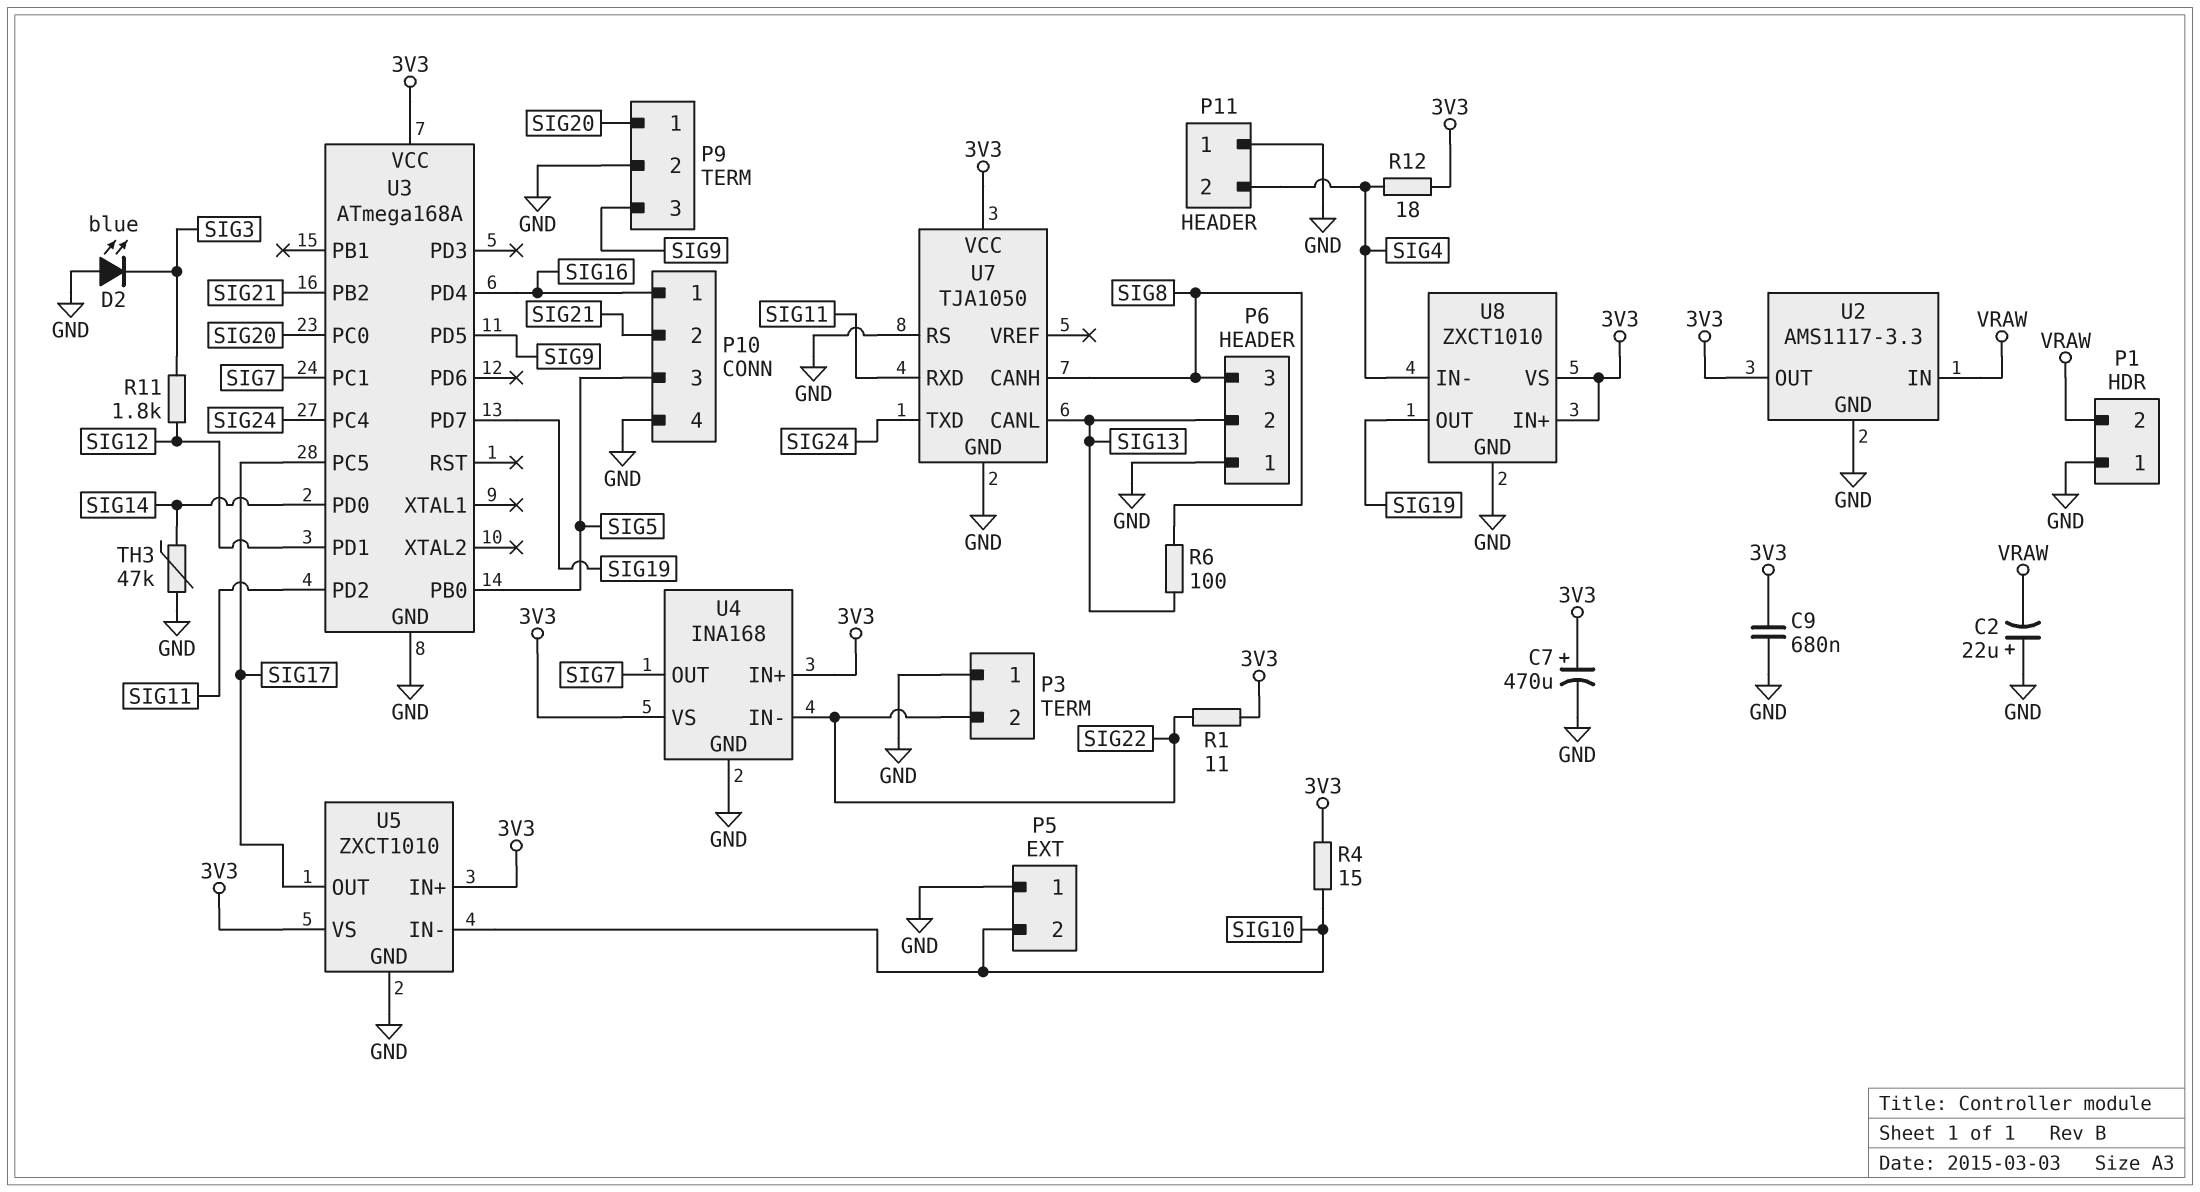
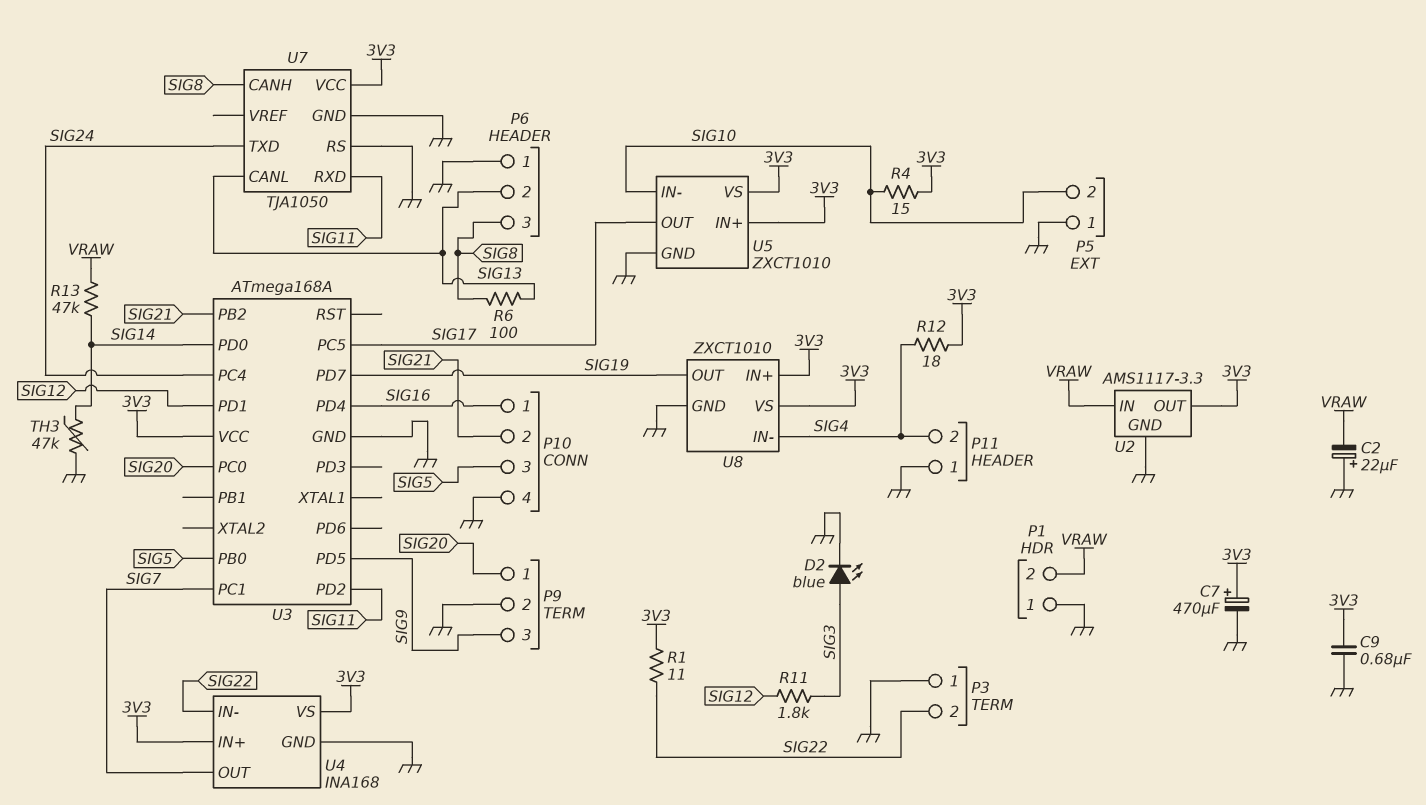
D2: LED blue (A GND, K SIG3) -> LED blue (A SIG3, K GND)
R13: none -> 47k (SIG14, VRAW)

